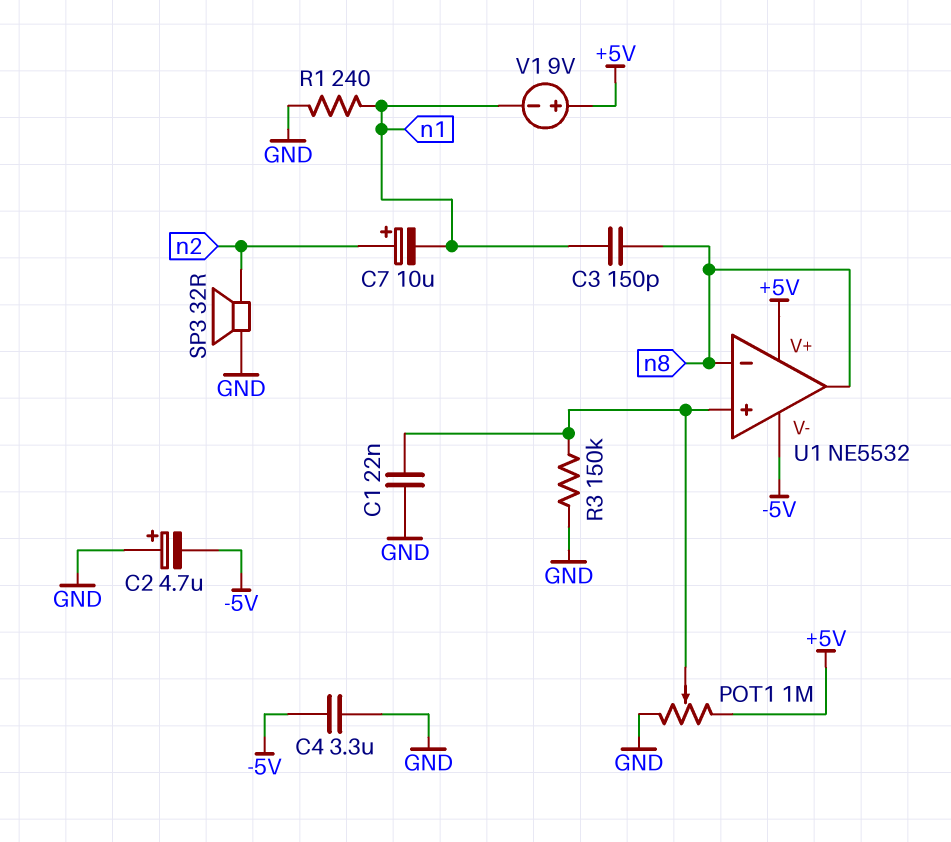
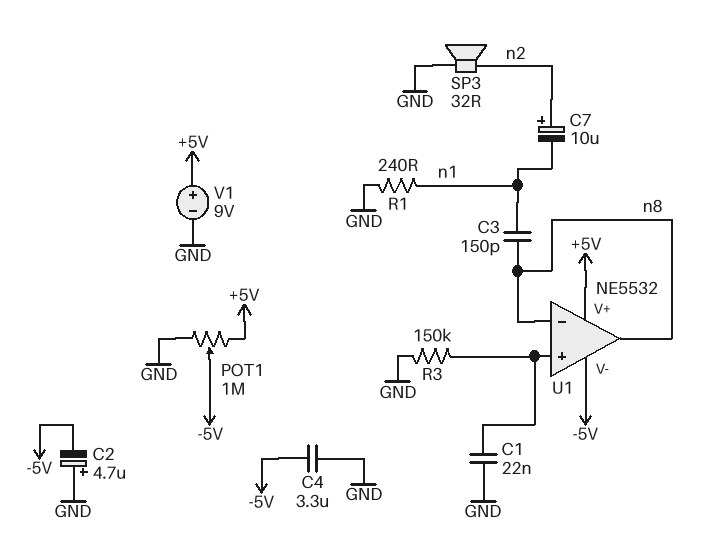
POT1: 1M (+5V, GND, wiper U1/in+) -> 1M (+5V, GND, wiper -5V)
V1: 9V (plus +5V, minus n1) -> 9V (plus +5V, minus GND)

